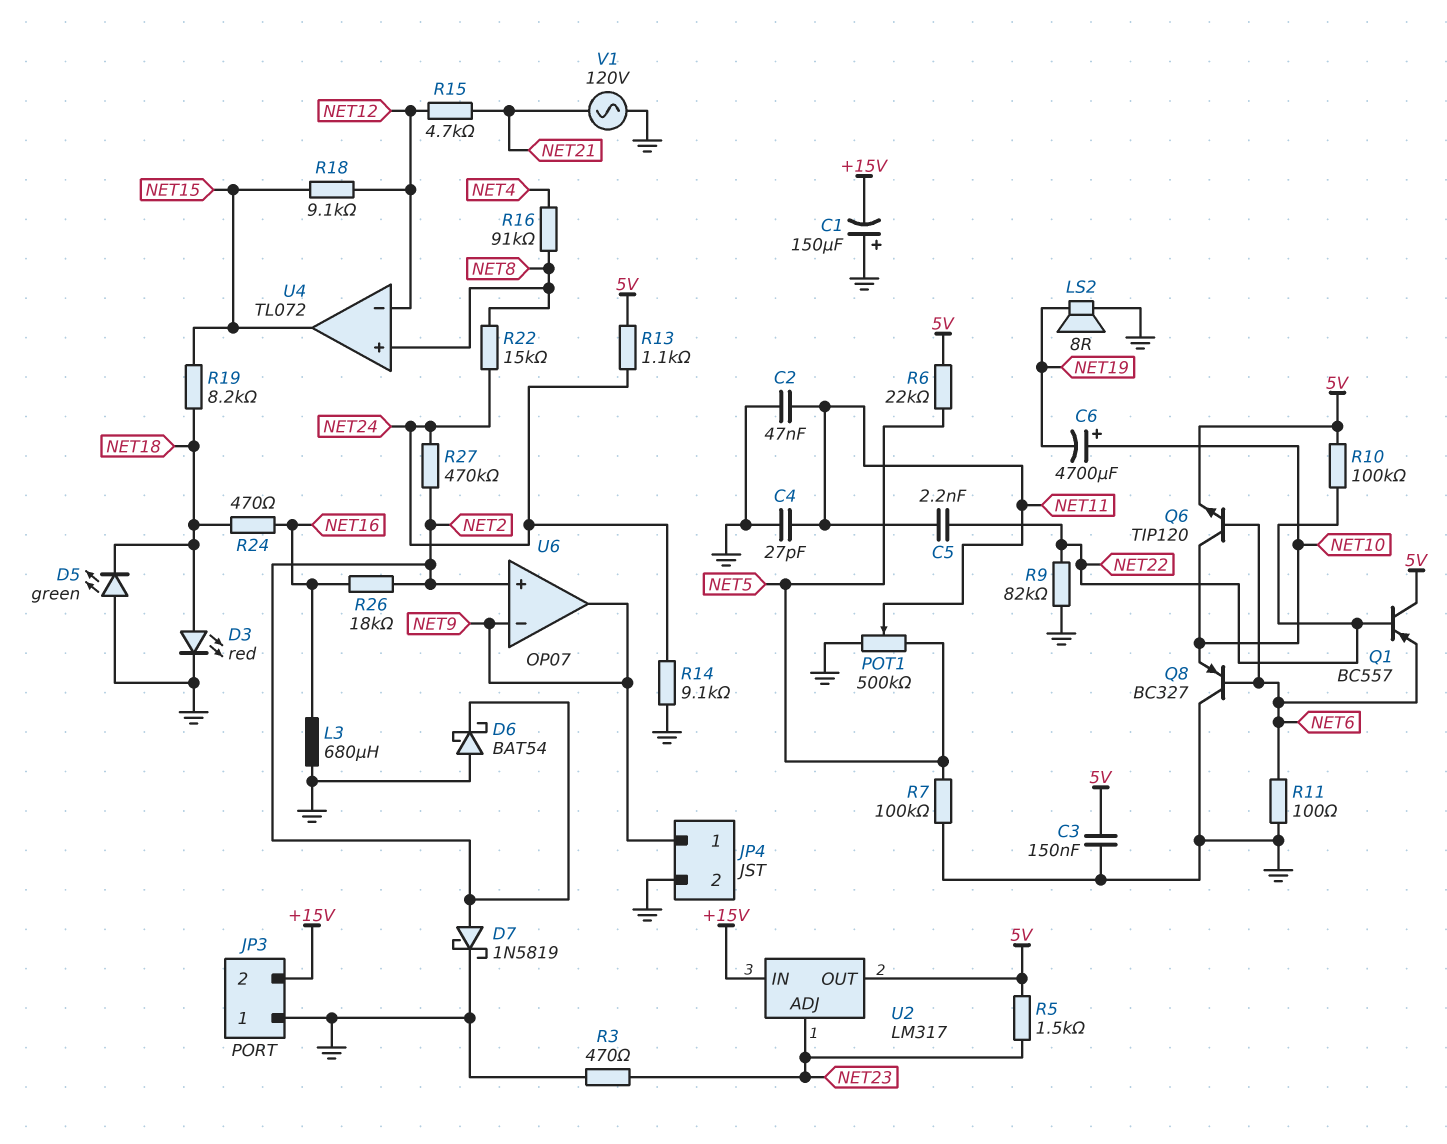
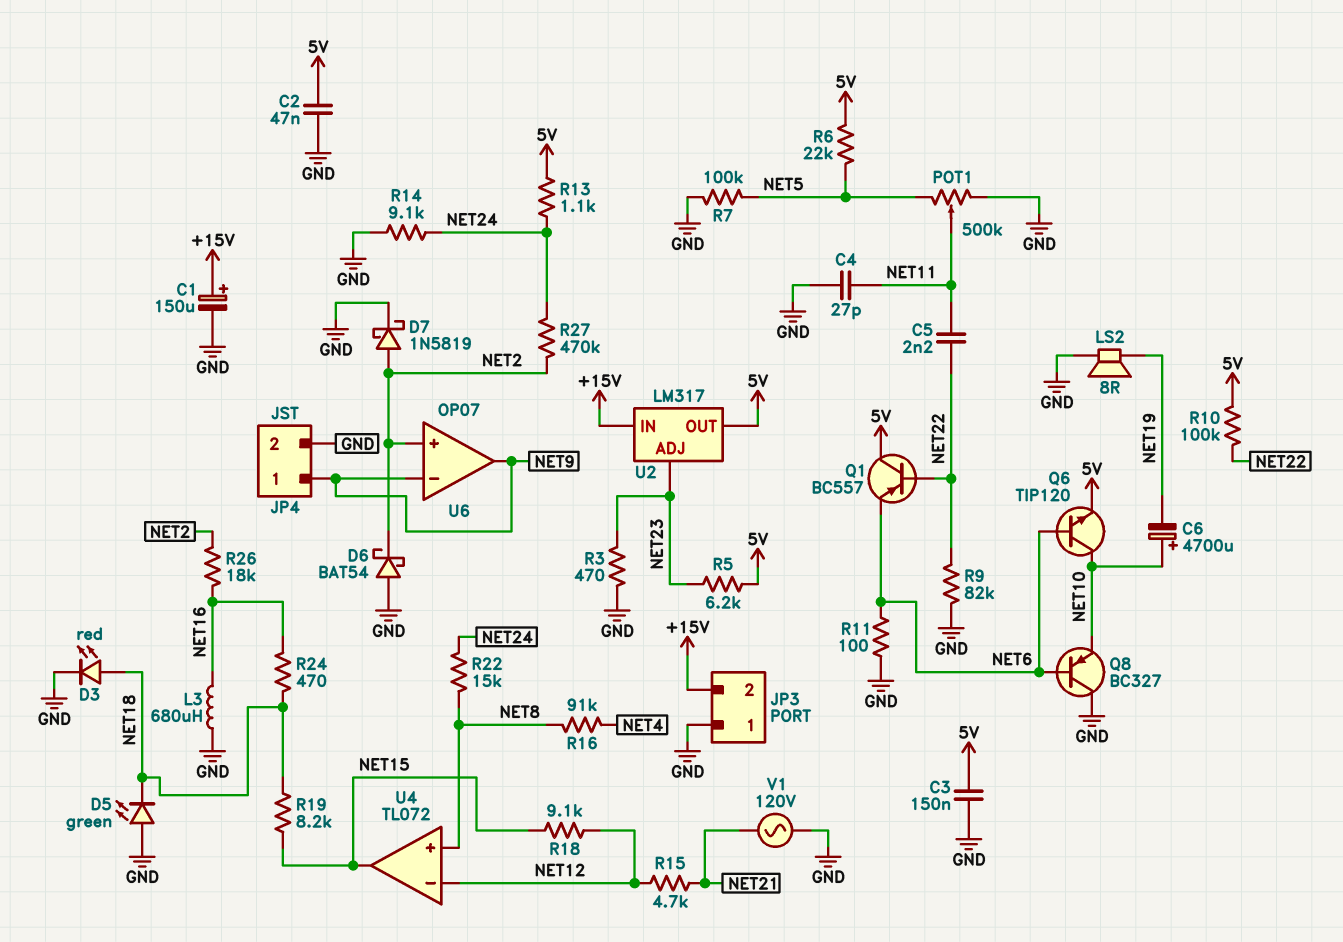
C1: 150uF (plus GND, minus +15V) -> 150uF (plus +15V, minus GND)
C2: 47nF (GND, NET11) -> 47nF (5V, GND)
R5: 1.5k (5V, NET23) -> 6.2k (5V, NET23)

